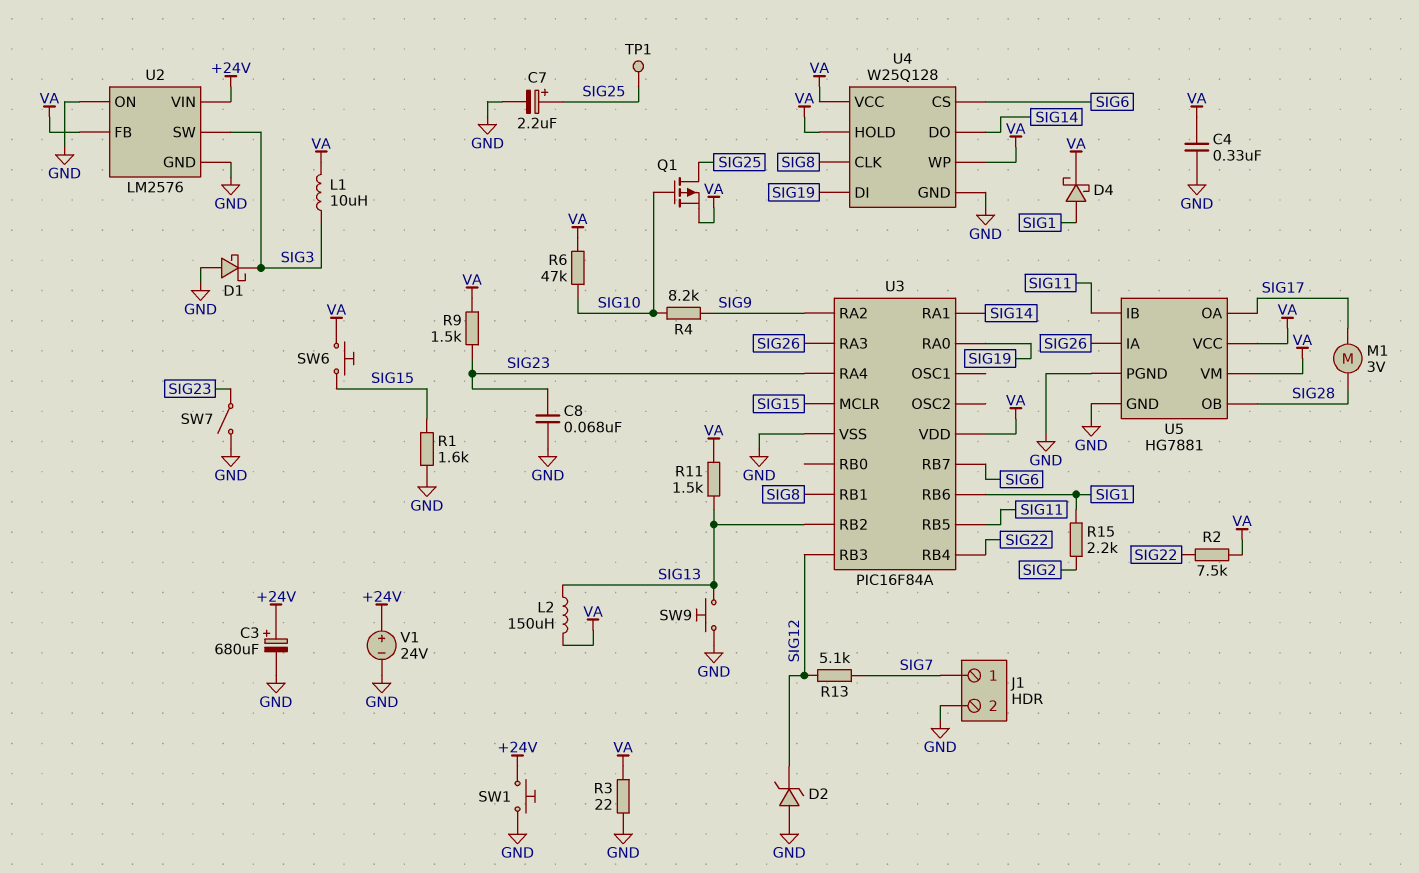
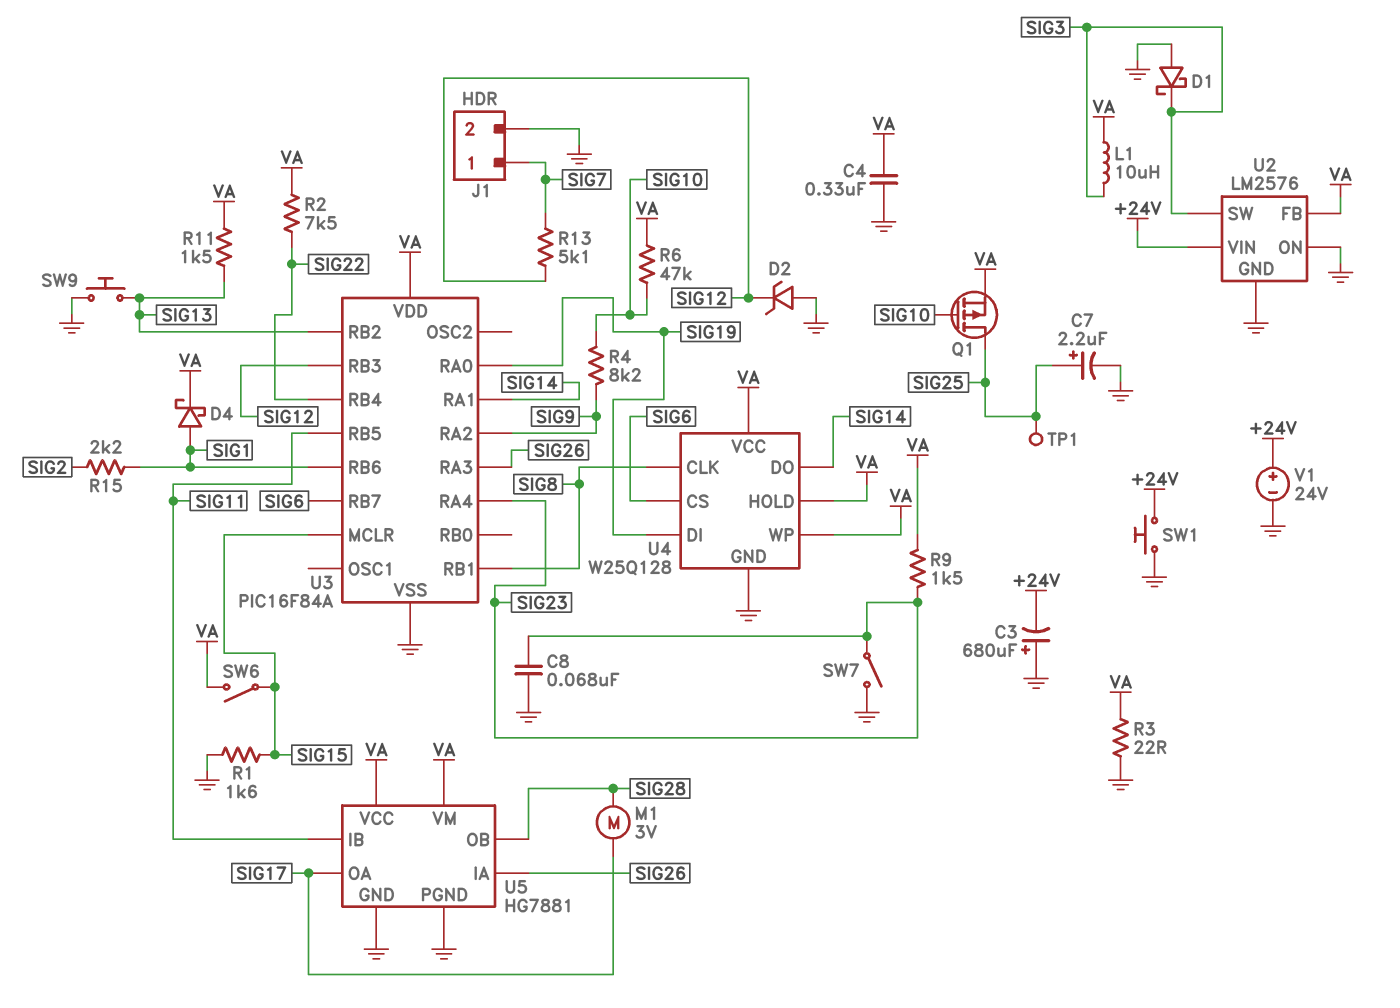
C3: 680uF (plus +24V, minus GND) -> 680uF (plus GND, minus +24V)
L2: 150uH (SIG13, VA) -> none
SW6: button (SIG15, VA) -> switch (SIG15, VA)

